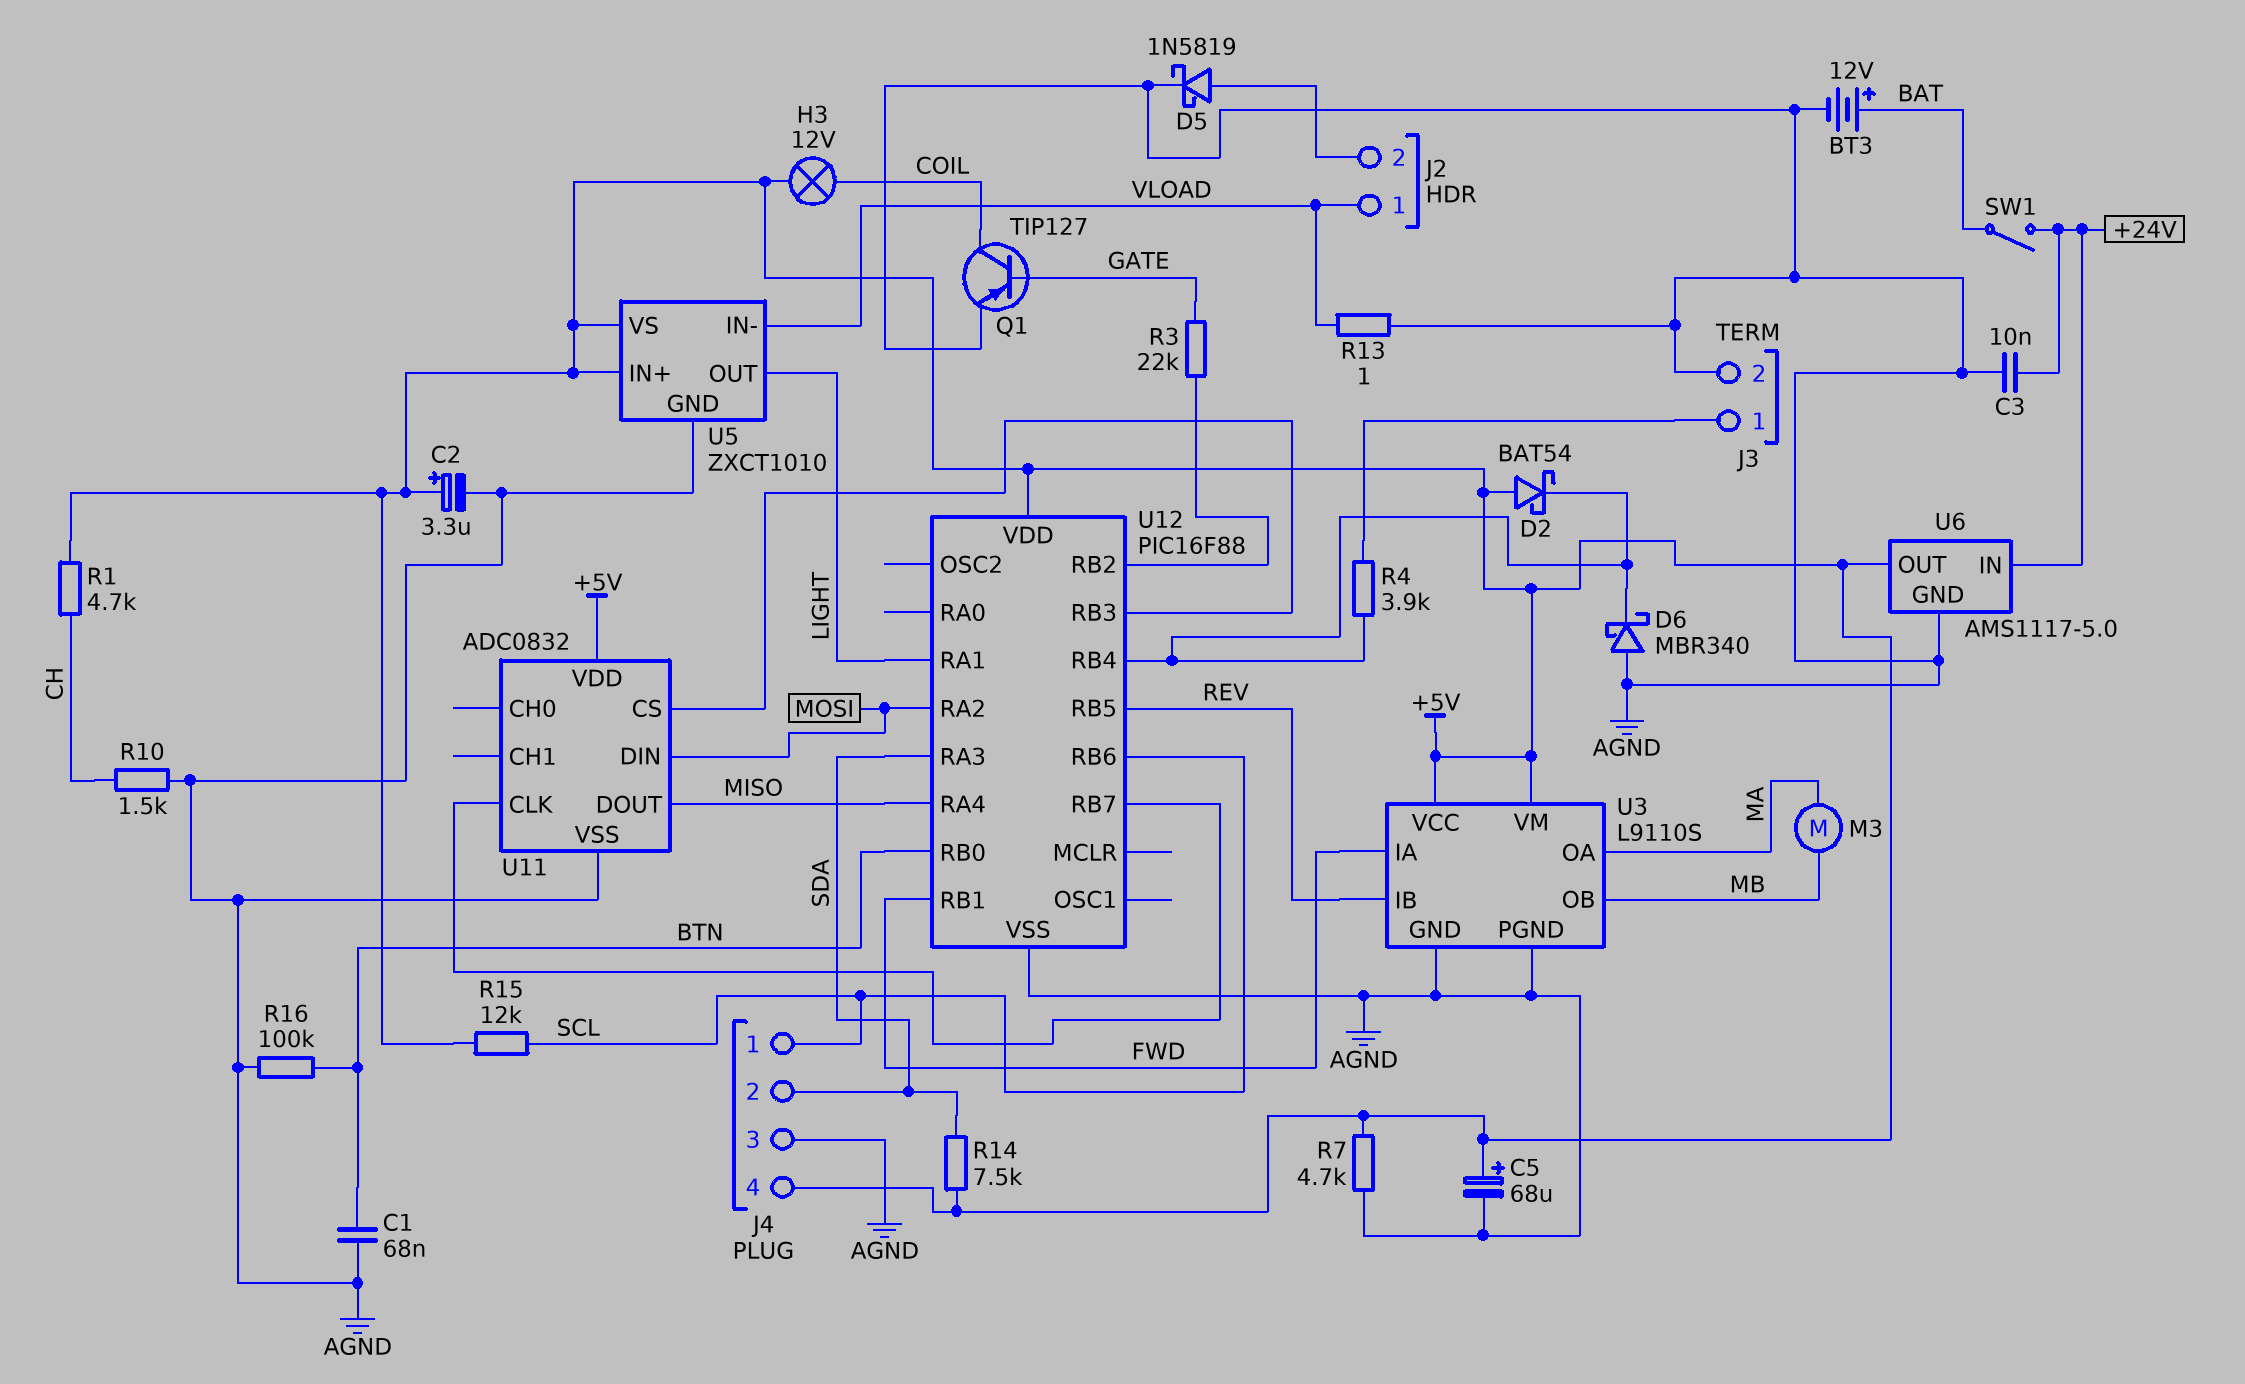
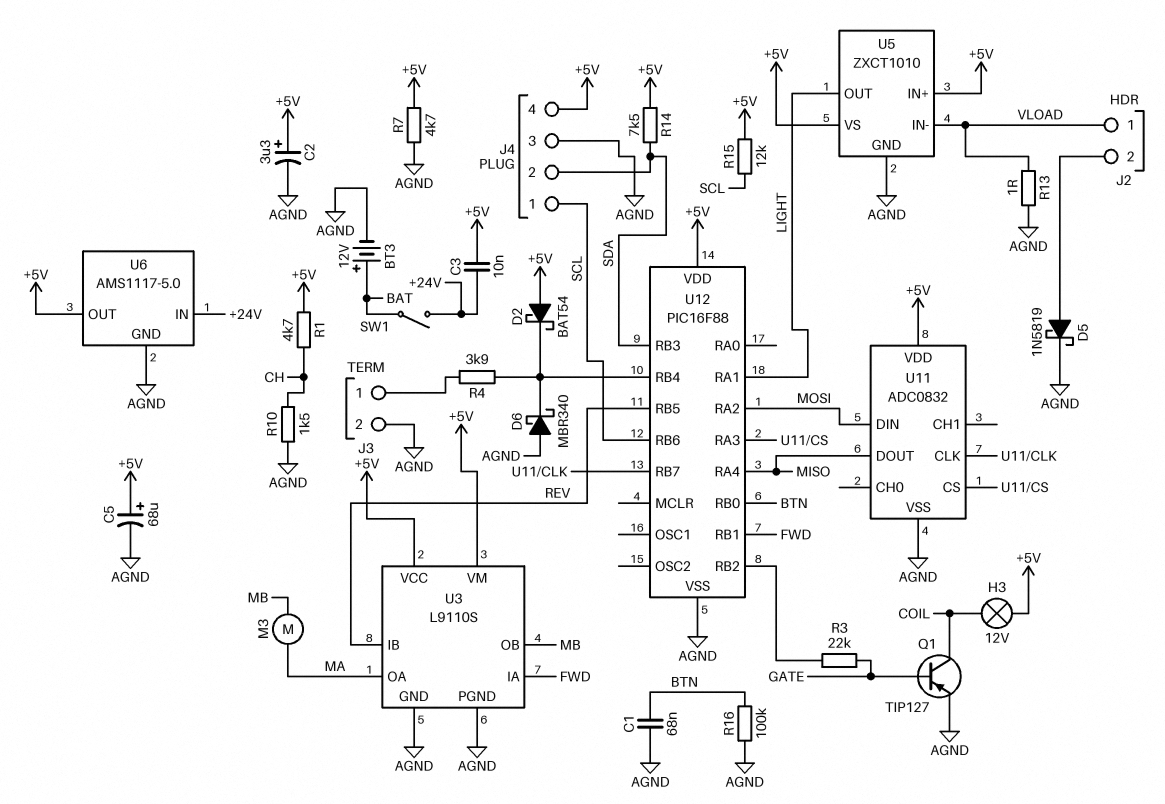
C3: 10nF (+24V, AGND) -> 10nF (+5V, +24V)
U12 pin RA3: SDA -> U11/CS
U12 pin RB3: U11/CS -> SDA

